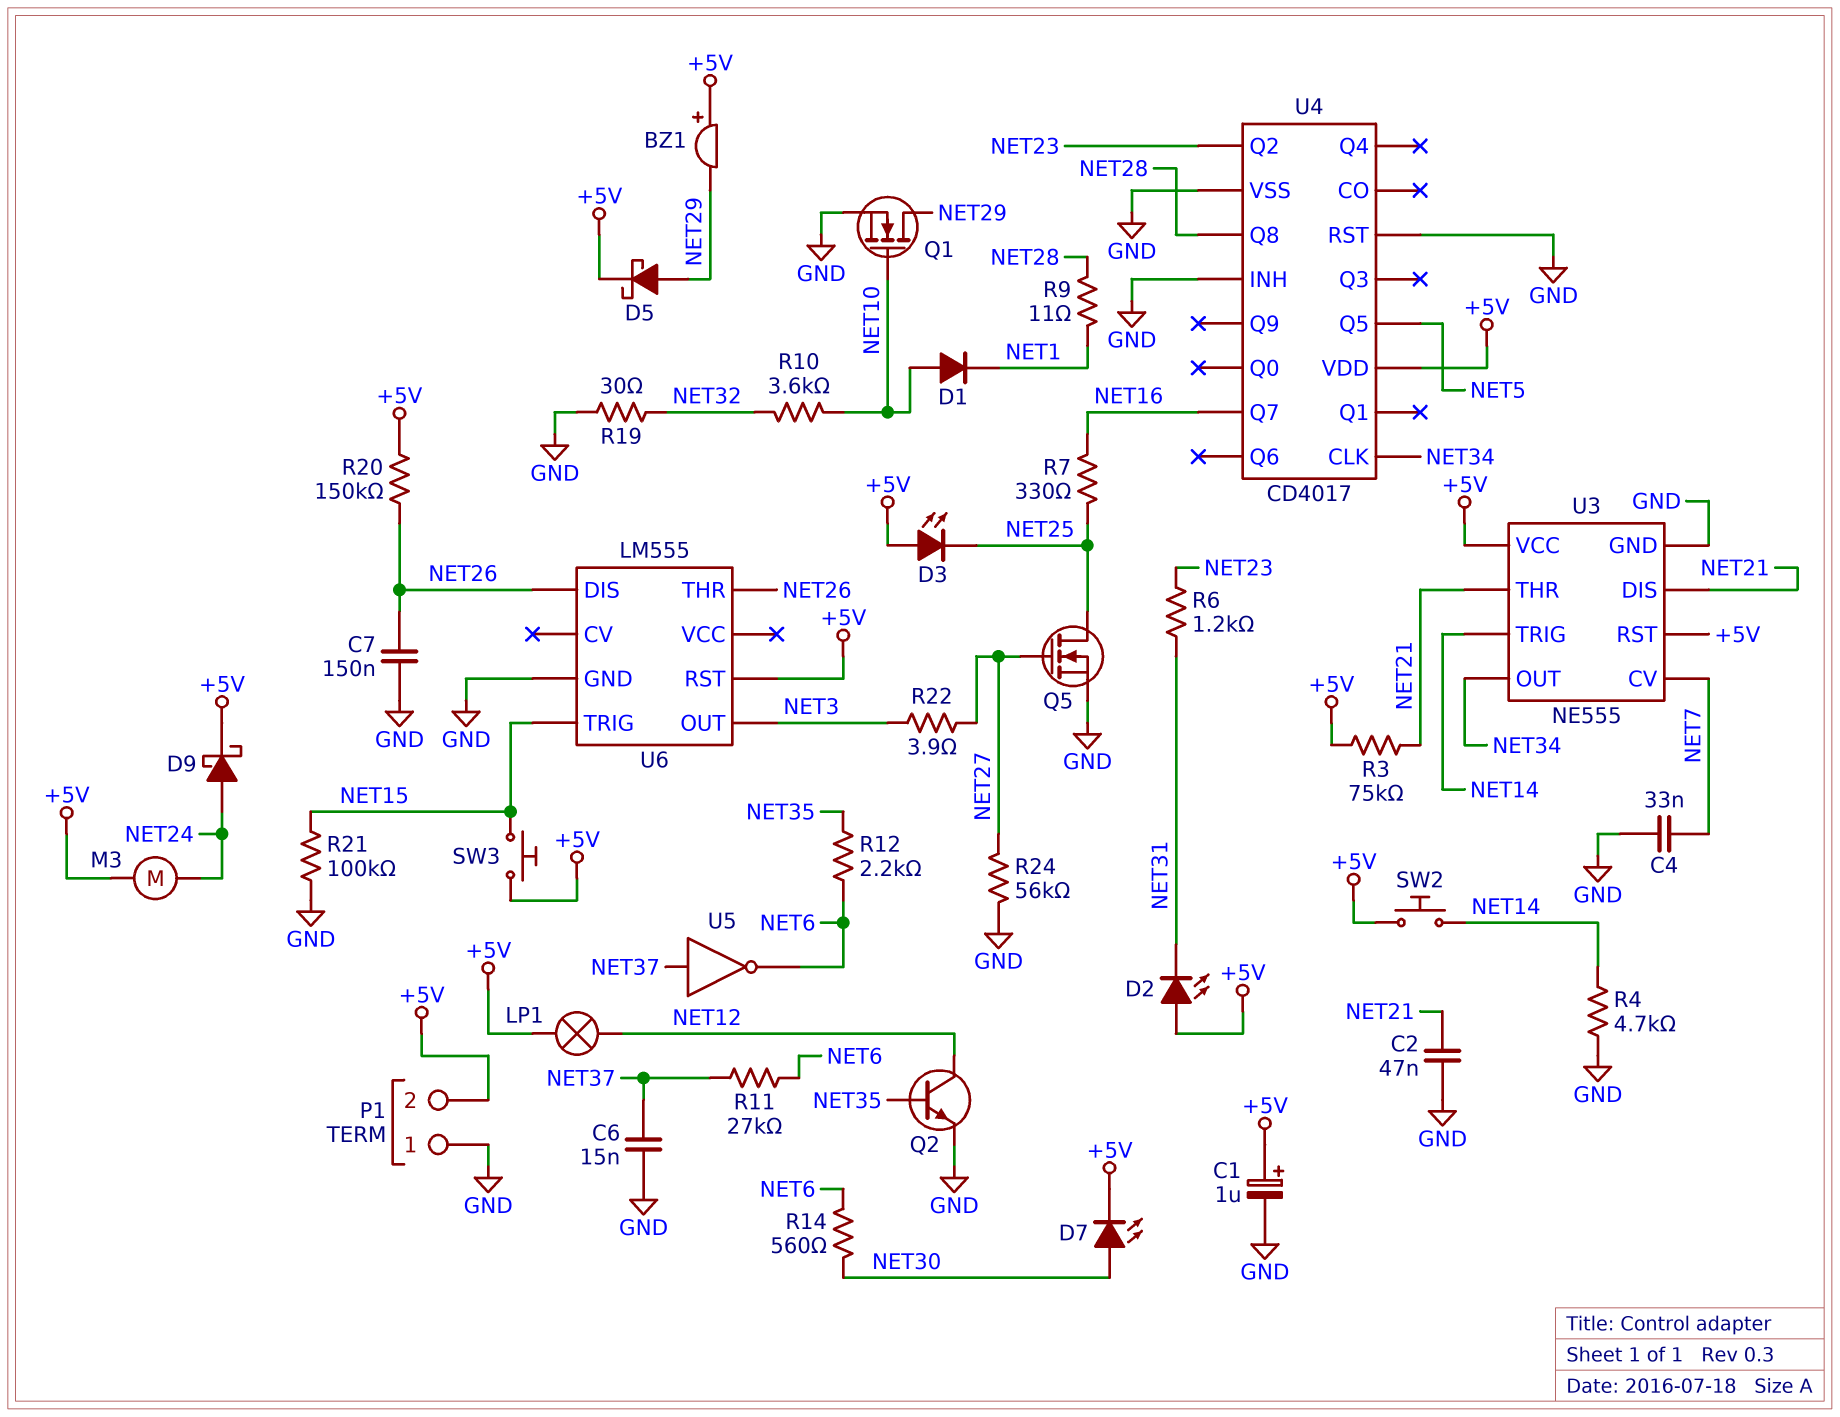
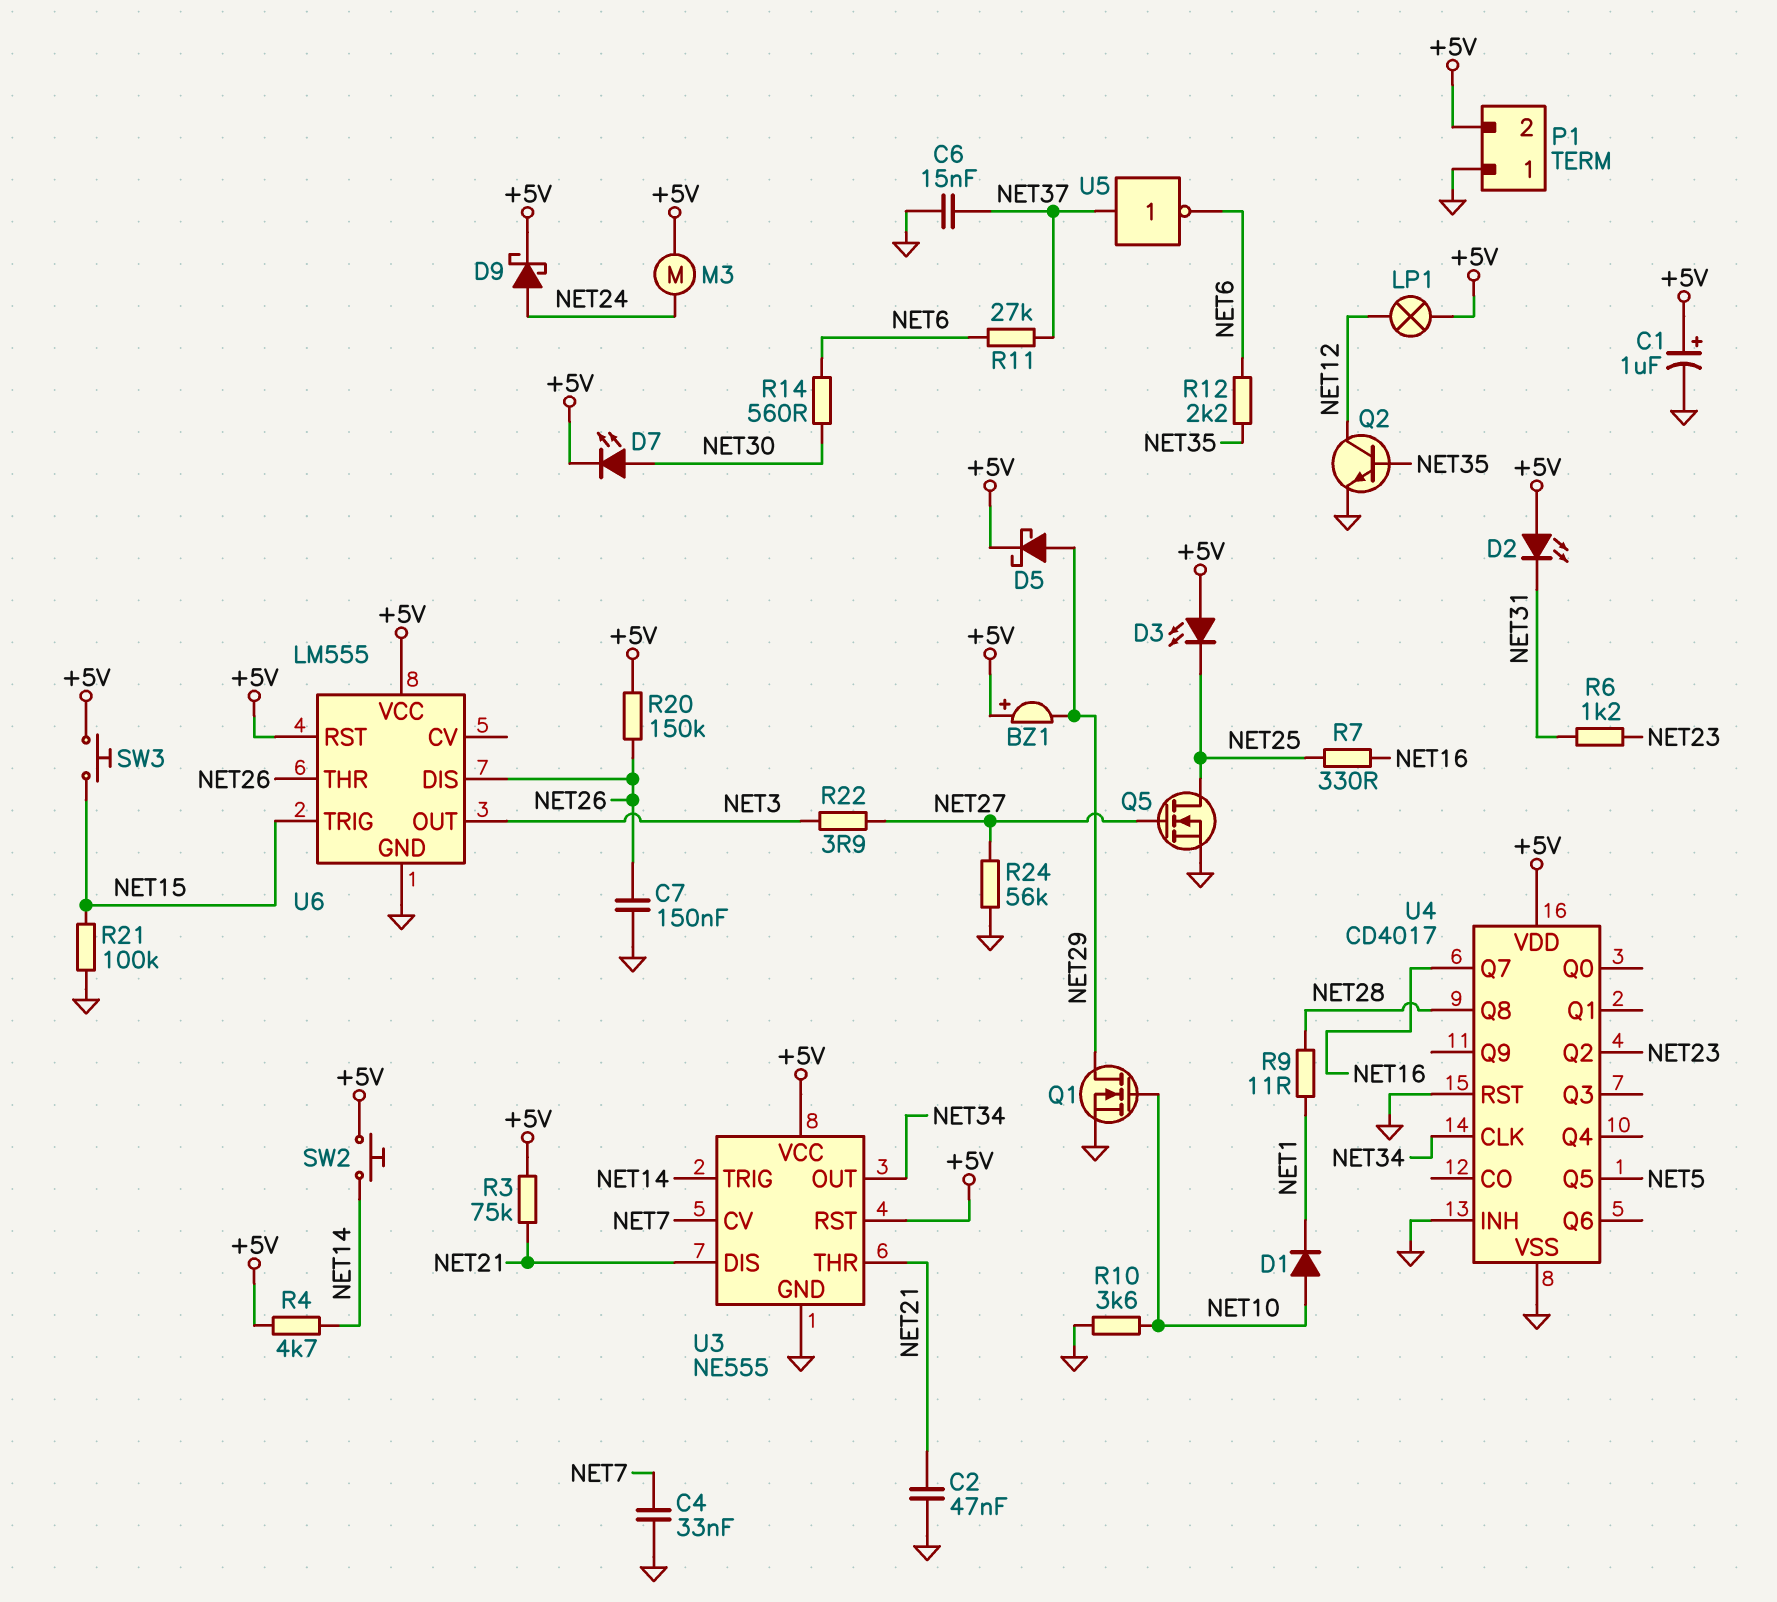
R4: 4.7k (GND, NET14) -> 4.7k (+5V, NET14)
R10: 3.6k (NET10, NET32) -> 3.6k (GND, NET10)
R19: 30 (GND, NET32) -> none
U6 pin VCC: none -> +5V

